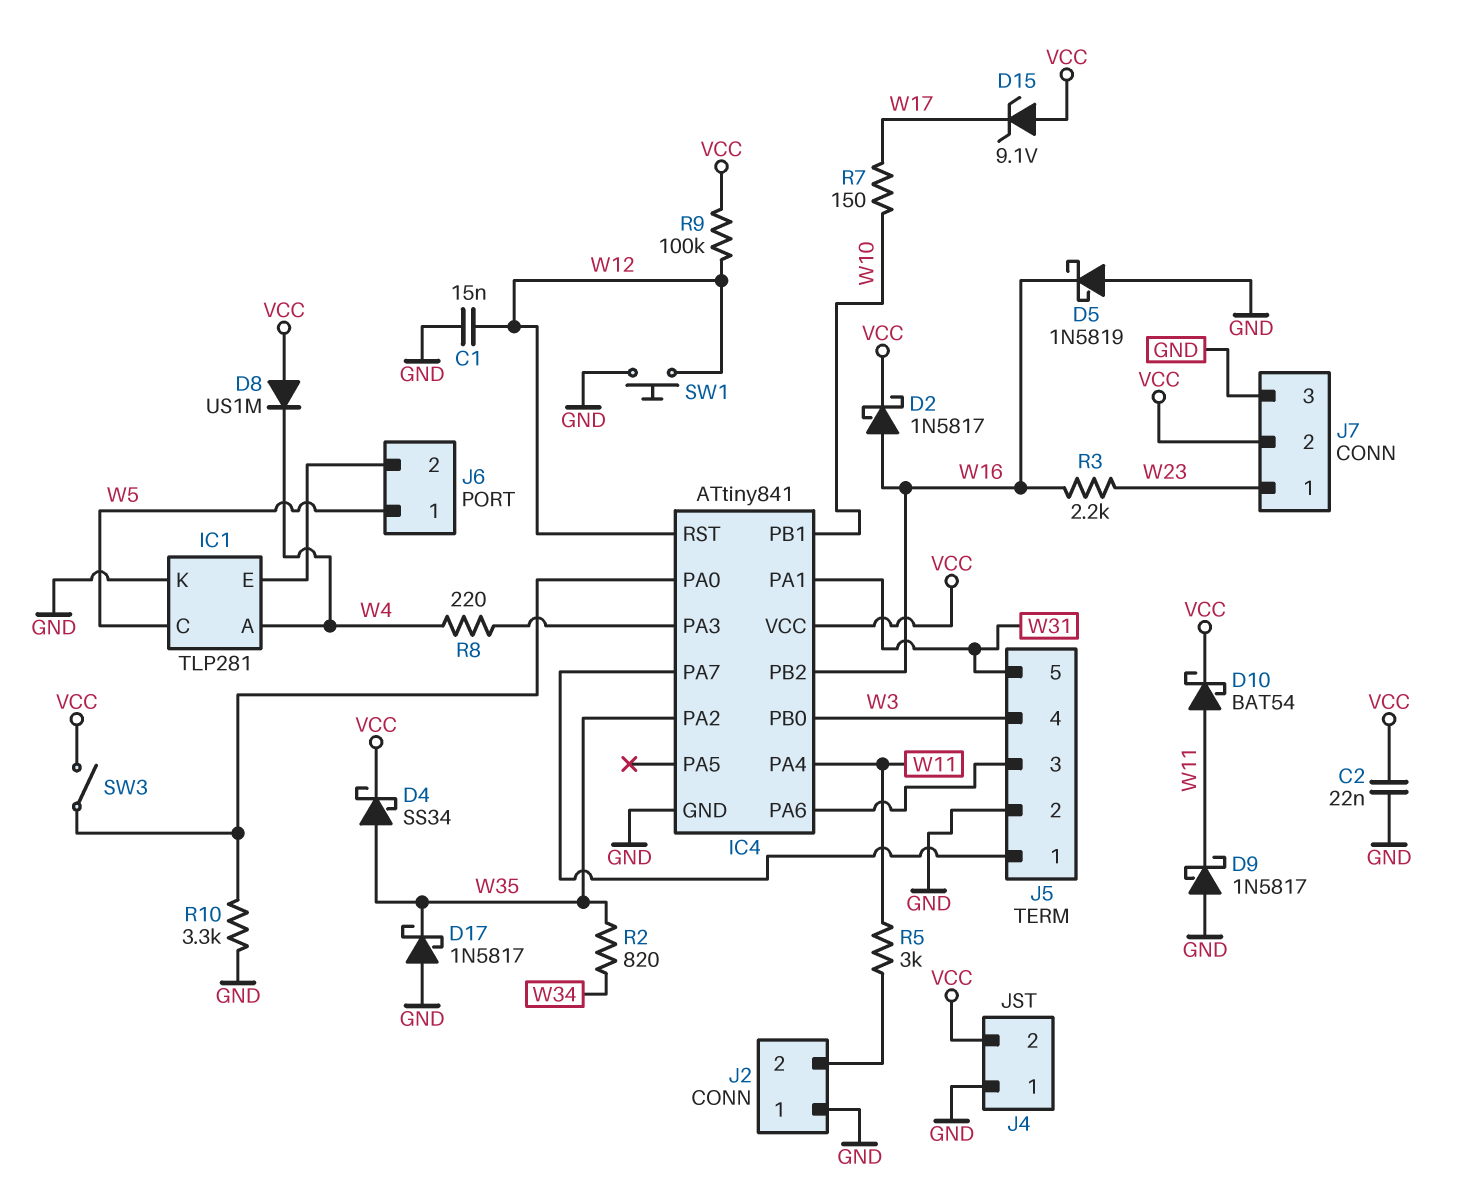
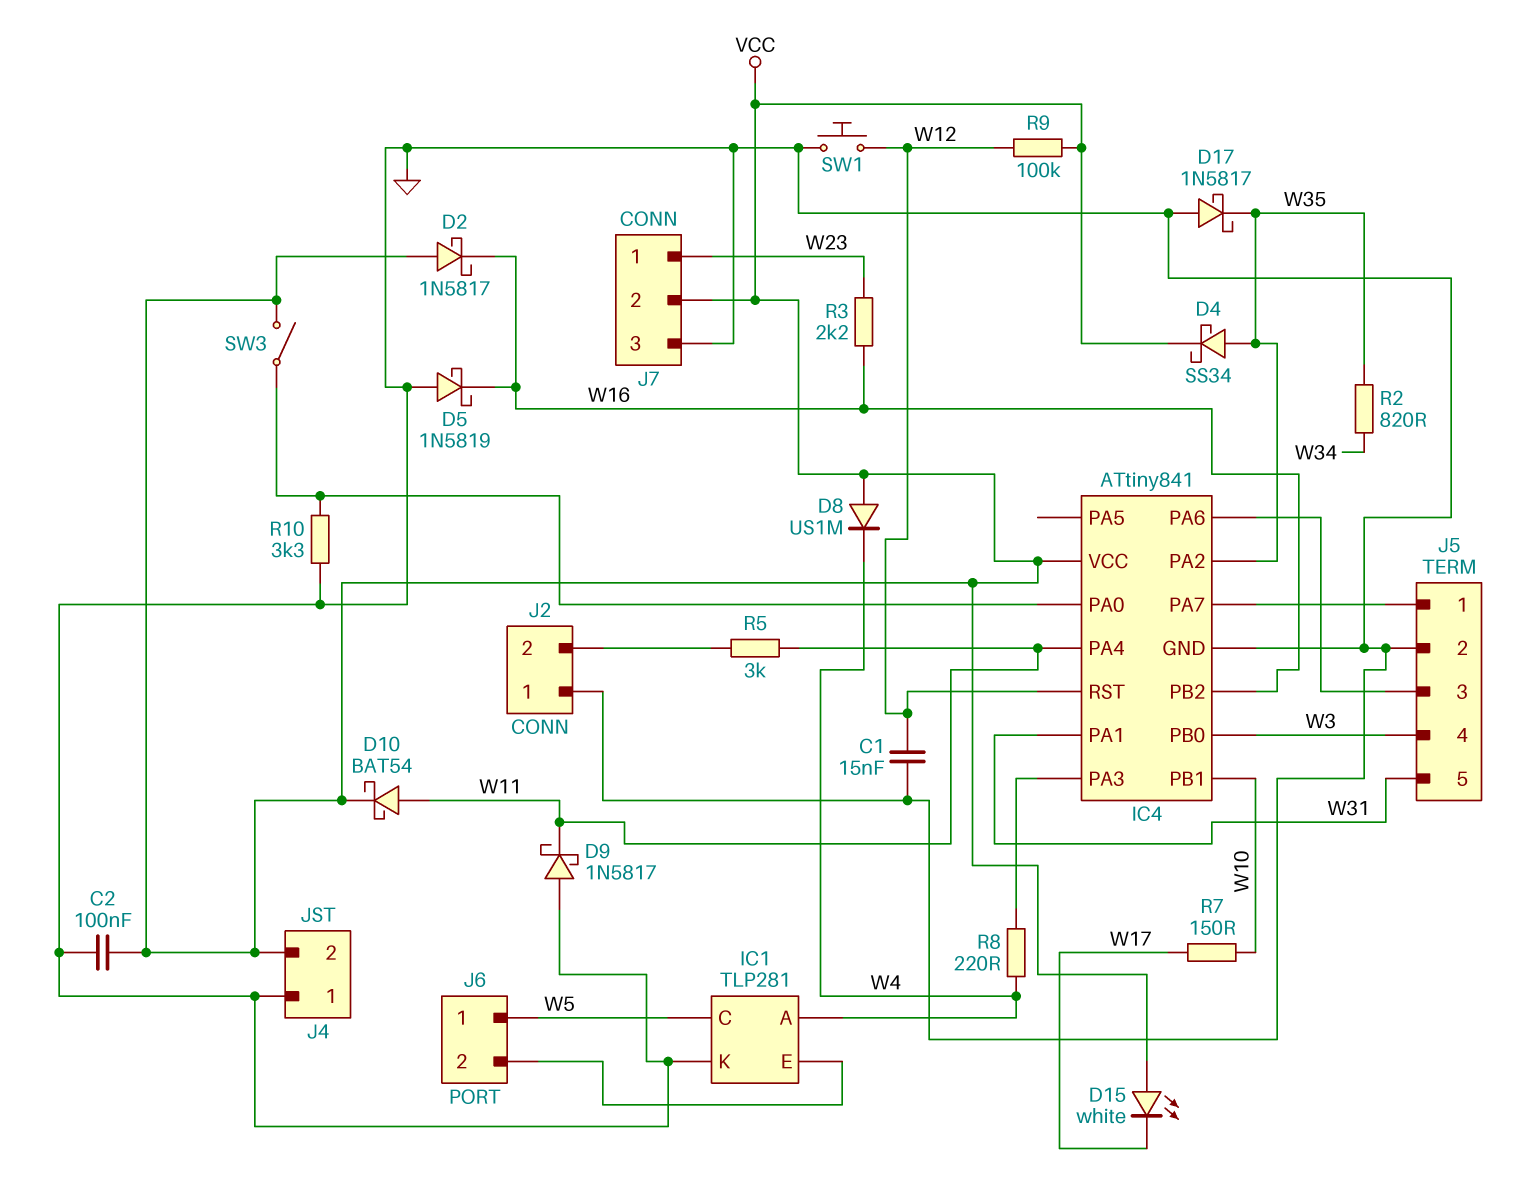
C2: 22nF (GND, VCC) -> 100nF (GND, VCC)
D2: schottky 1N5817 (A W16, K VCC) -> schottky 1N5817 (A VCC, K W16)
D15: zener 9.1V (A VCC, K W17) -> LED white (A VCC, K W17)

